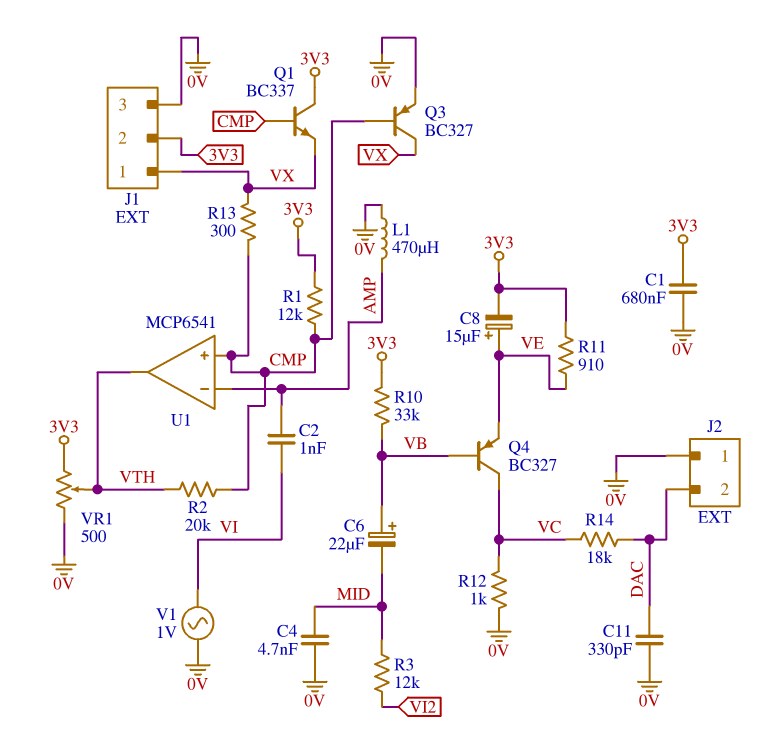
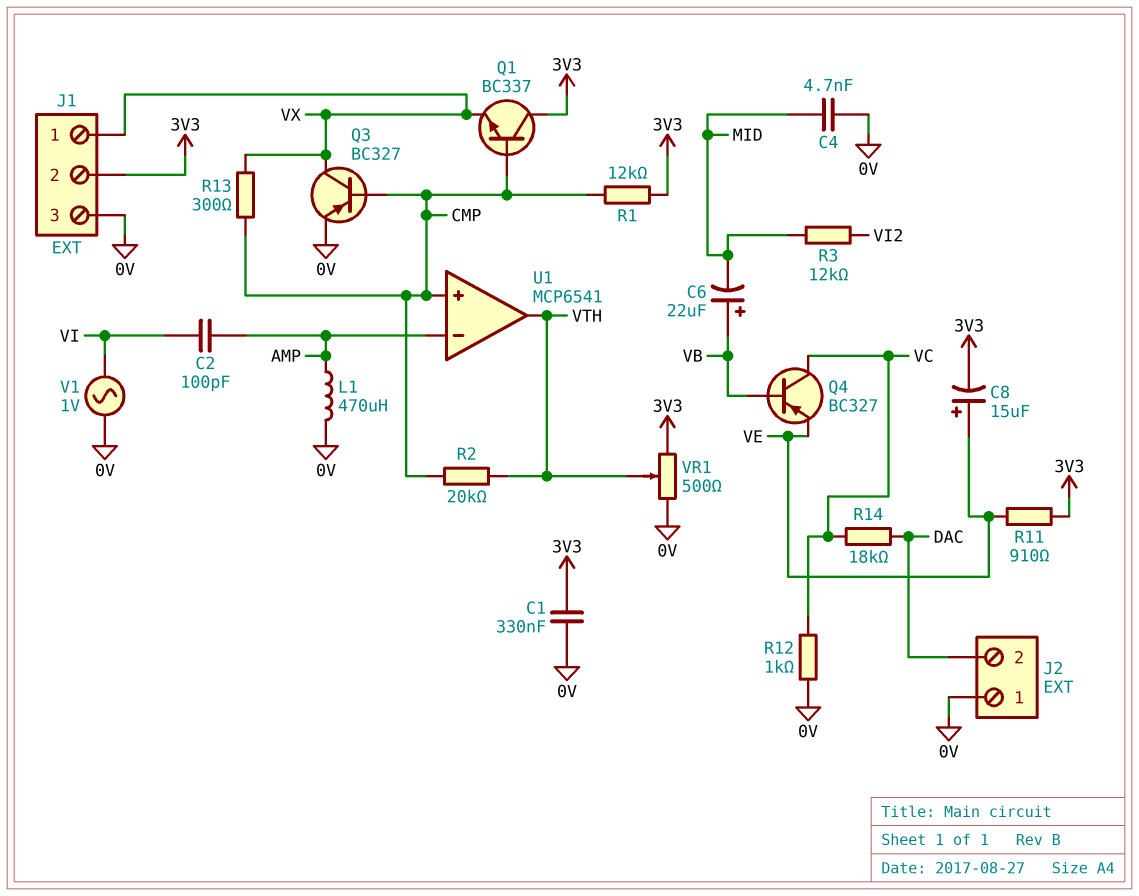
C1: 680nF (0V, 3V3) -> 330nF (0V, 3V3)
C2: 1nF (AMP, VI) -> 100pF (AMP, VI)
C11: 330pF (0V, DAC) -> none
R10: 33k (3V3, VB) -> none

